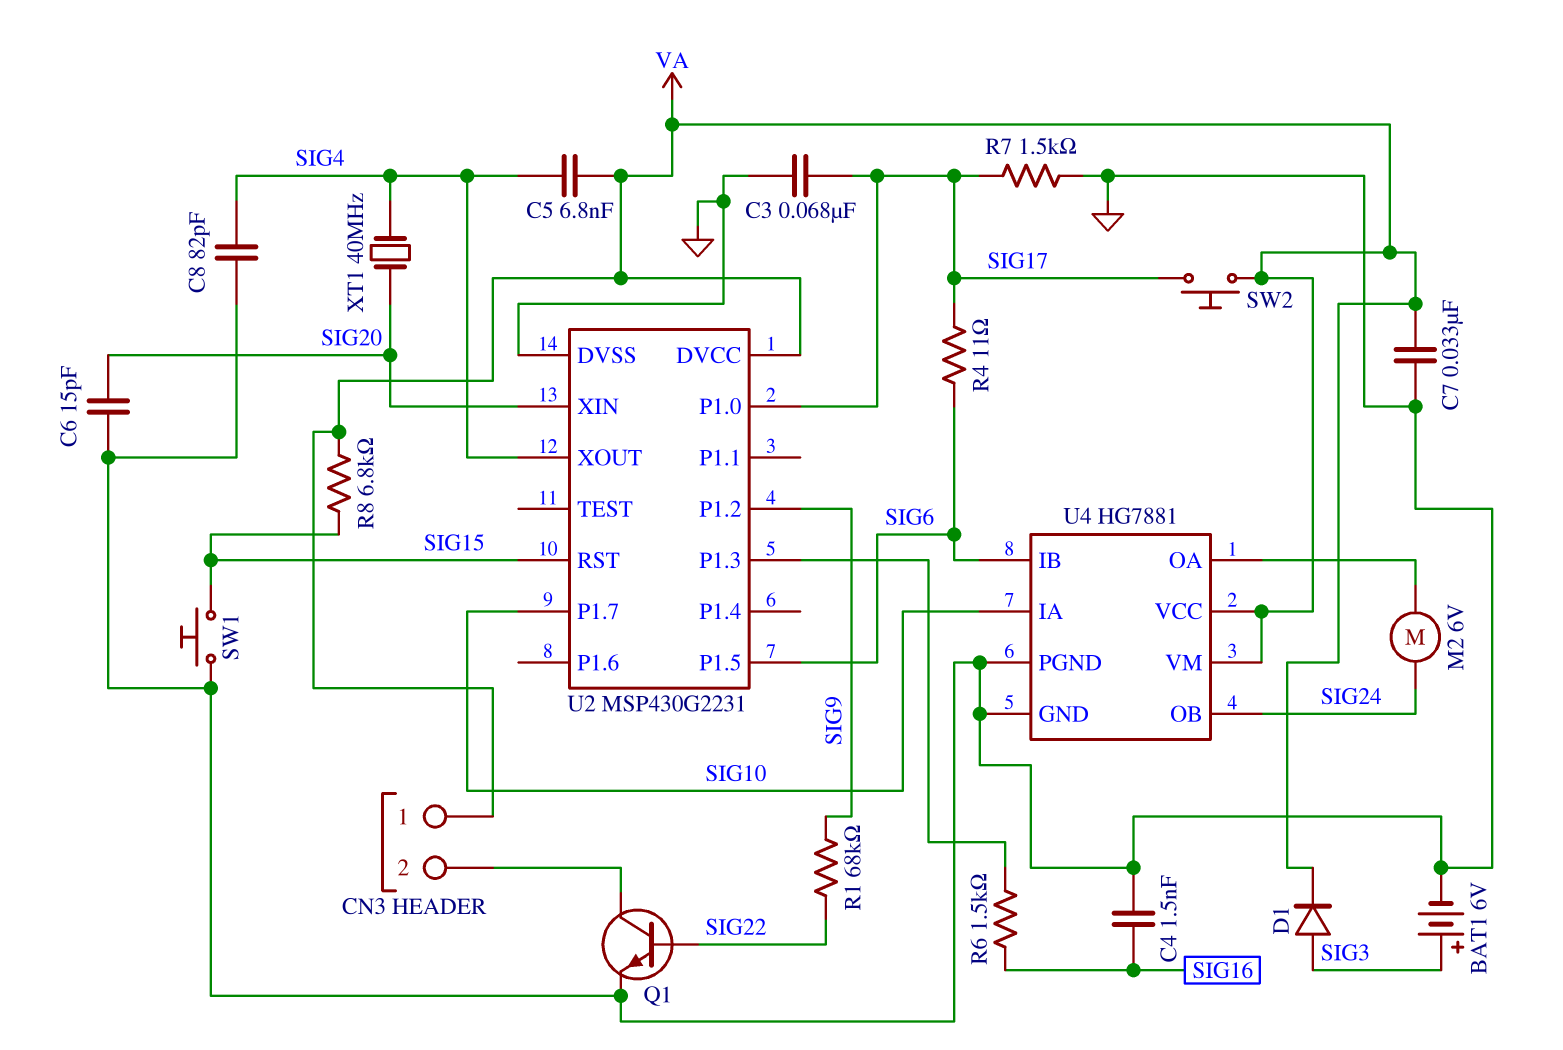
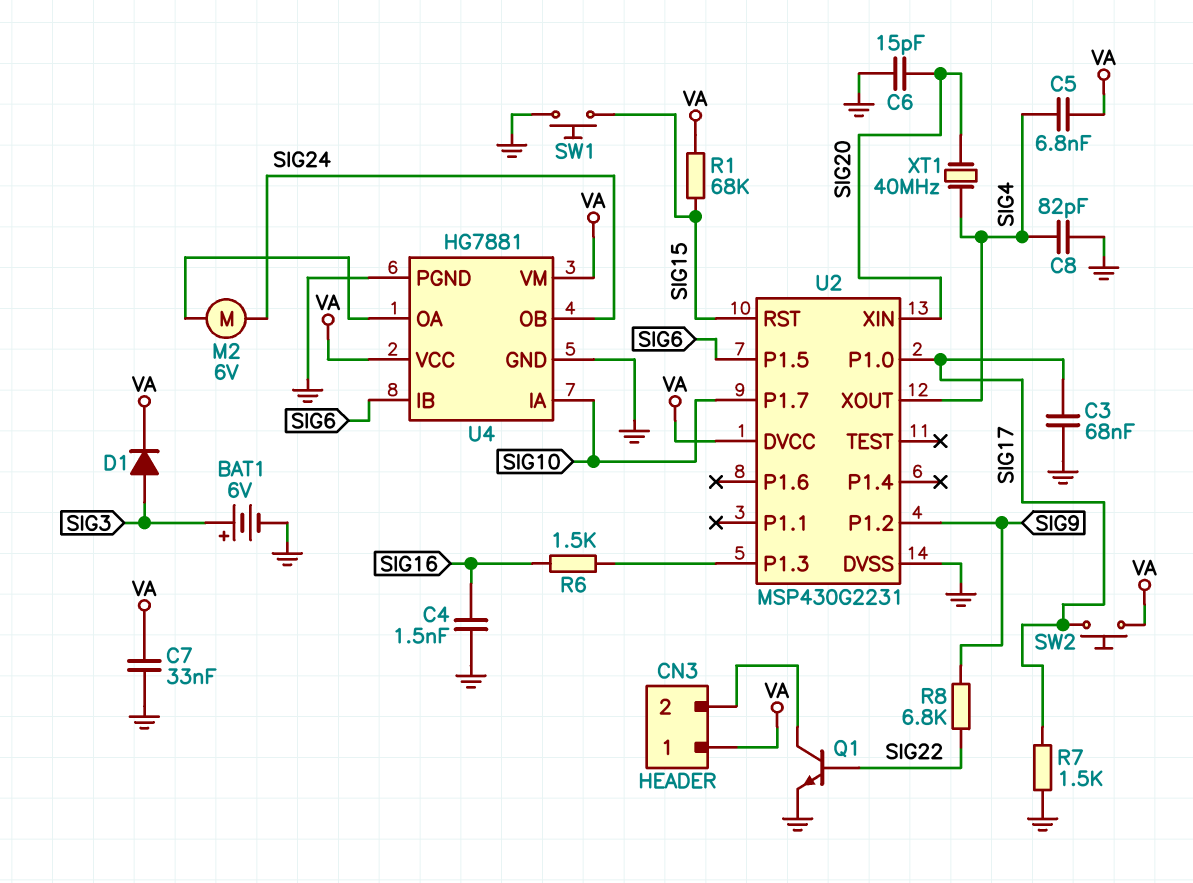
R1: 68k (SIG9, SIG22) -> 68k (SIG15, VA)
R4: 11 (SIG6, SIG17) -> none
R8: 6.8k (SIG15, VA) -> 6.8k (SIG9, SIG22)

